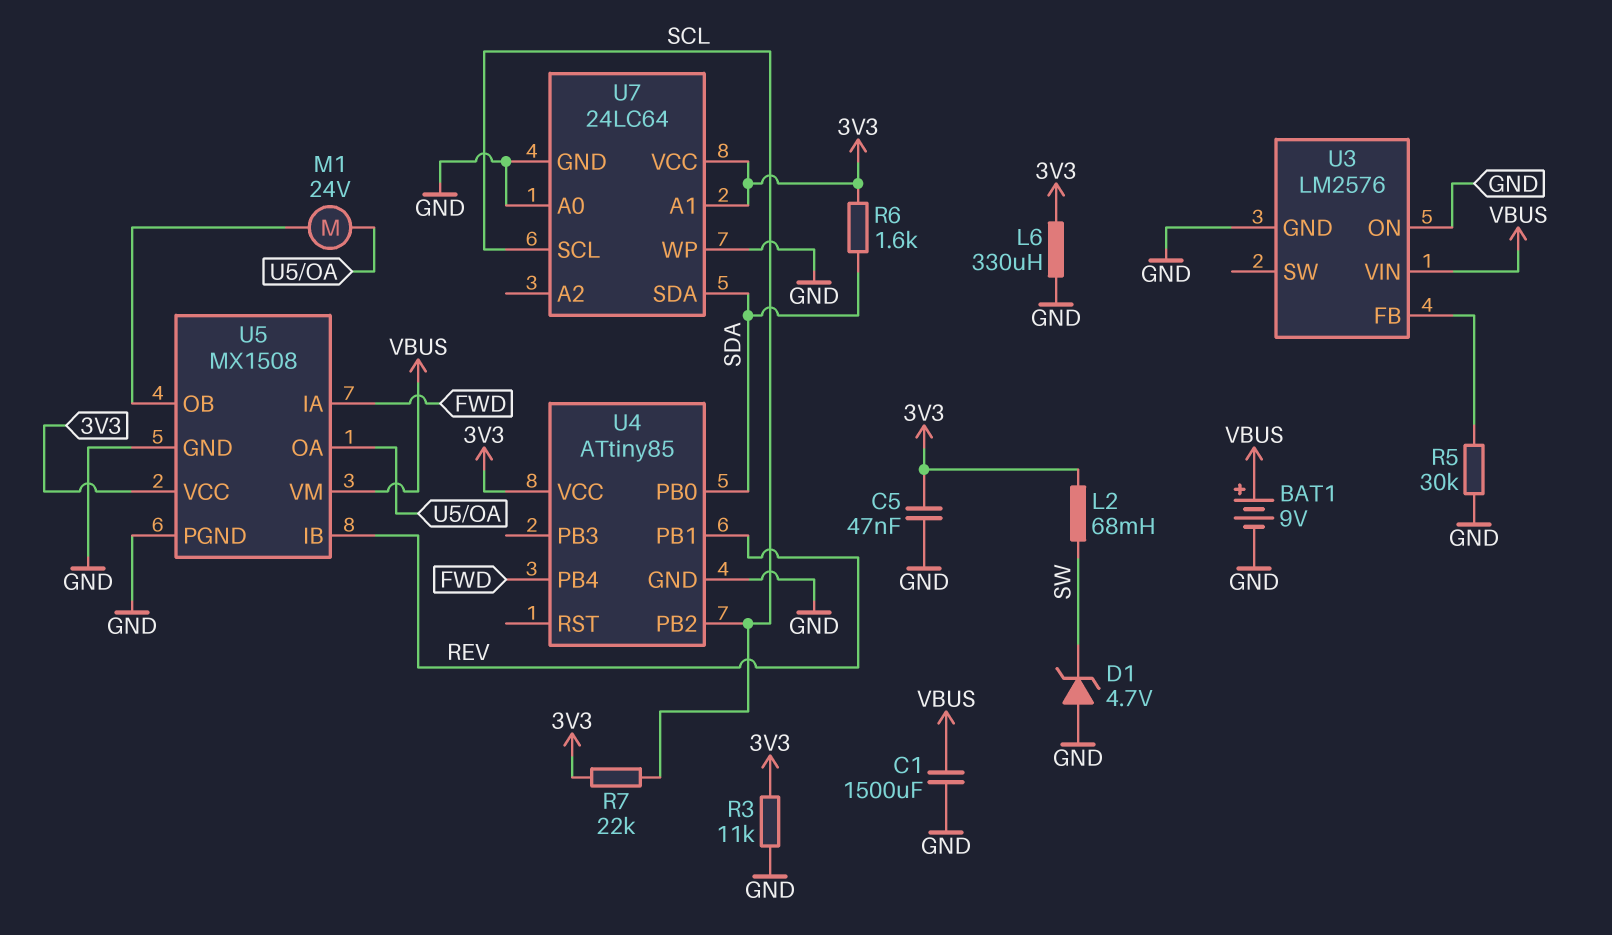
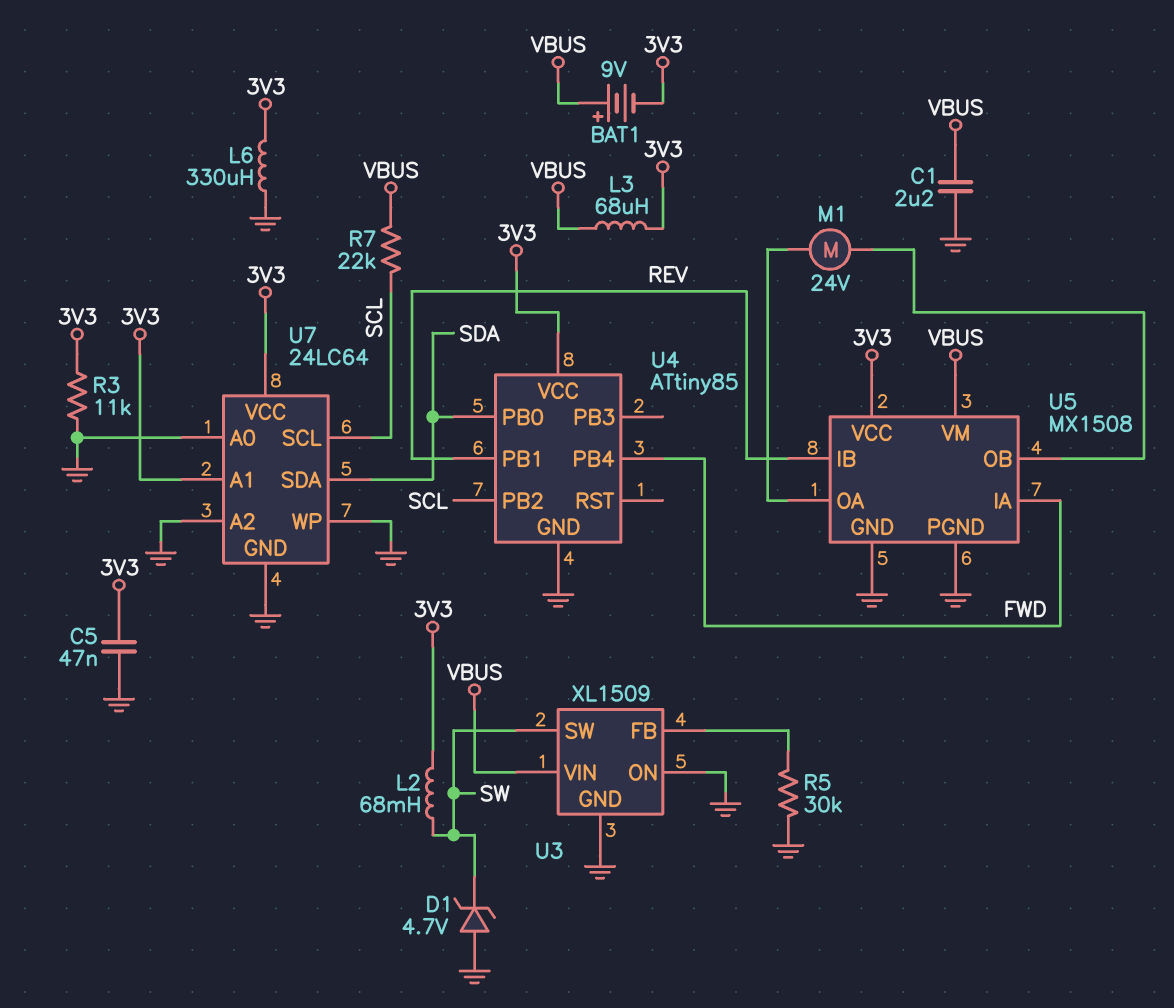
BAT1: 9V (plus VBUS, minus GND) -> 9V (plus VBUS, minus 3V3)
C1: 1500uF (GND, VBUS) -> 2.2uF (GND, VBUS)
L3: none -> 68uH (3V3, VBUS)
R6: 1.6k (3V3, SDA) -> none
R7: 22k (3V3, SCL) -> 22k (SCL, VBUS)
U3: LM2576 -> XL1509
U3 pin SW: none -> SW
U7 pin A2: none -> GND

